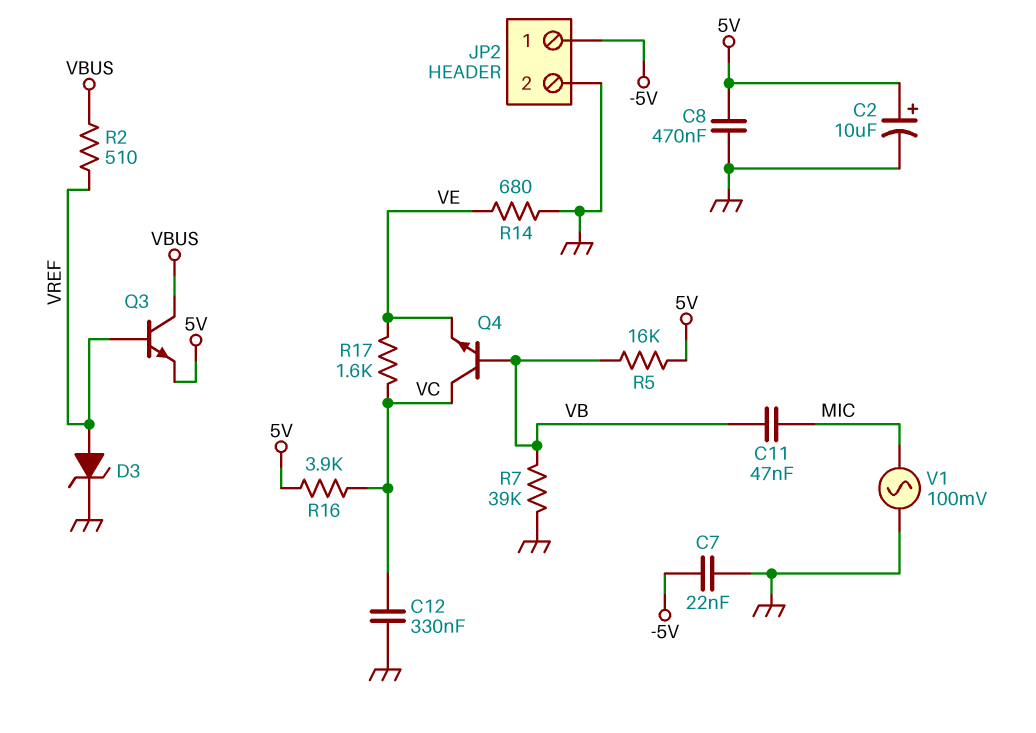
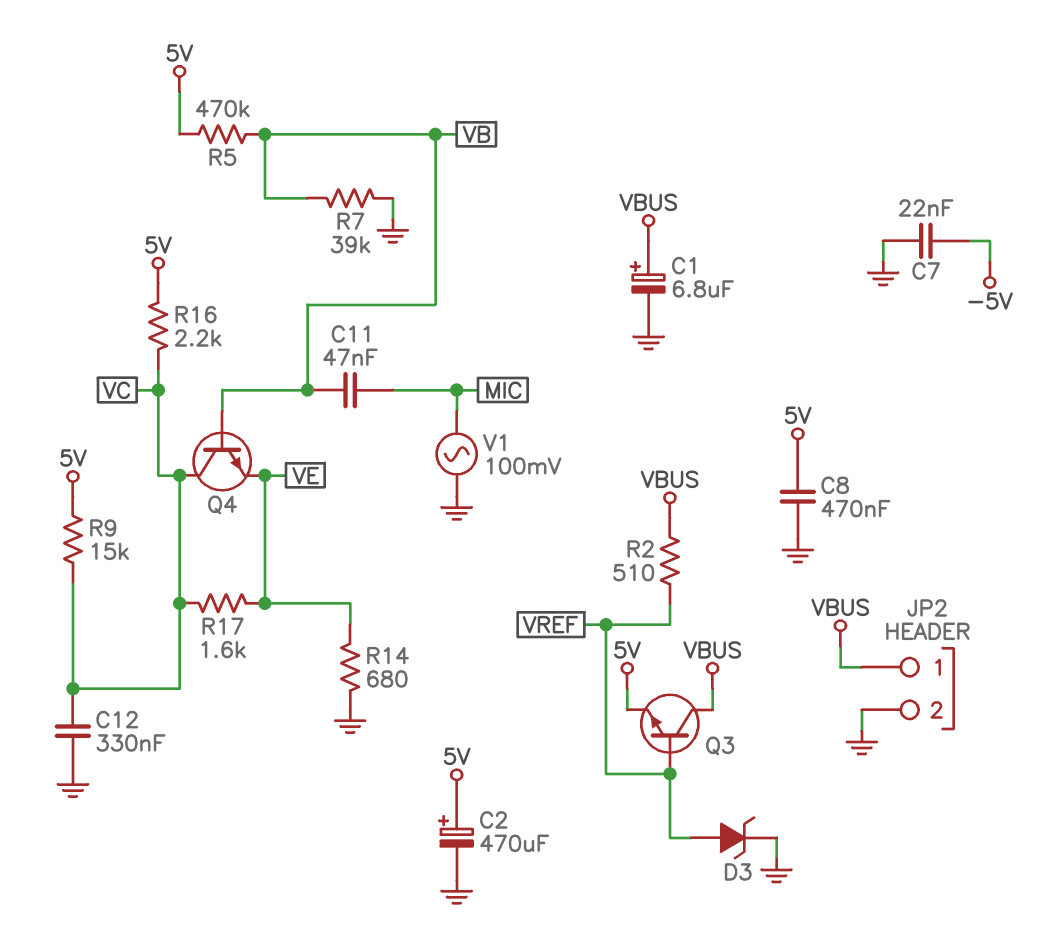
C1: none -> 6.8uF (plus VBUS, minus GND)
C2: 10uF (plus 5V, minus GND) -> 470uF (plus 5V, minus GND)
JP2 pin 1: -5V -> VBUS
R5: 16k (5V, VB) -> 470k (5V, VB)
R9: none -> 15k (5V, VC)
R16: 3.9k (5V, VC) -> 2.2k (5V, VC)

